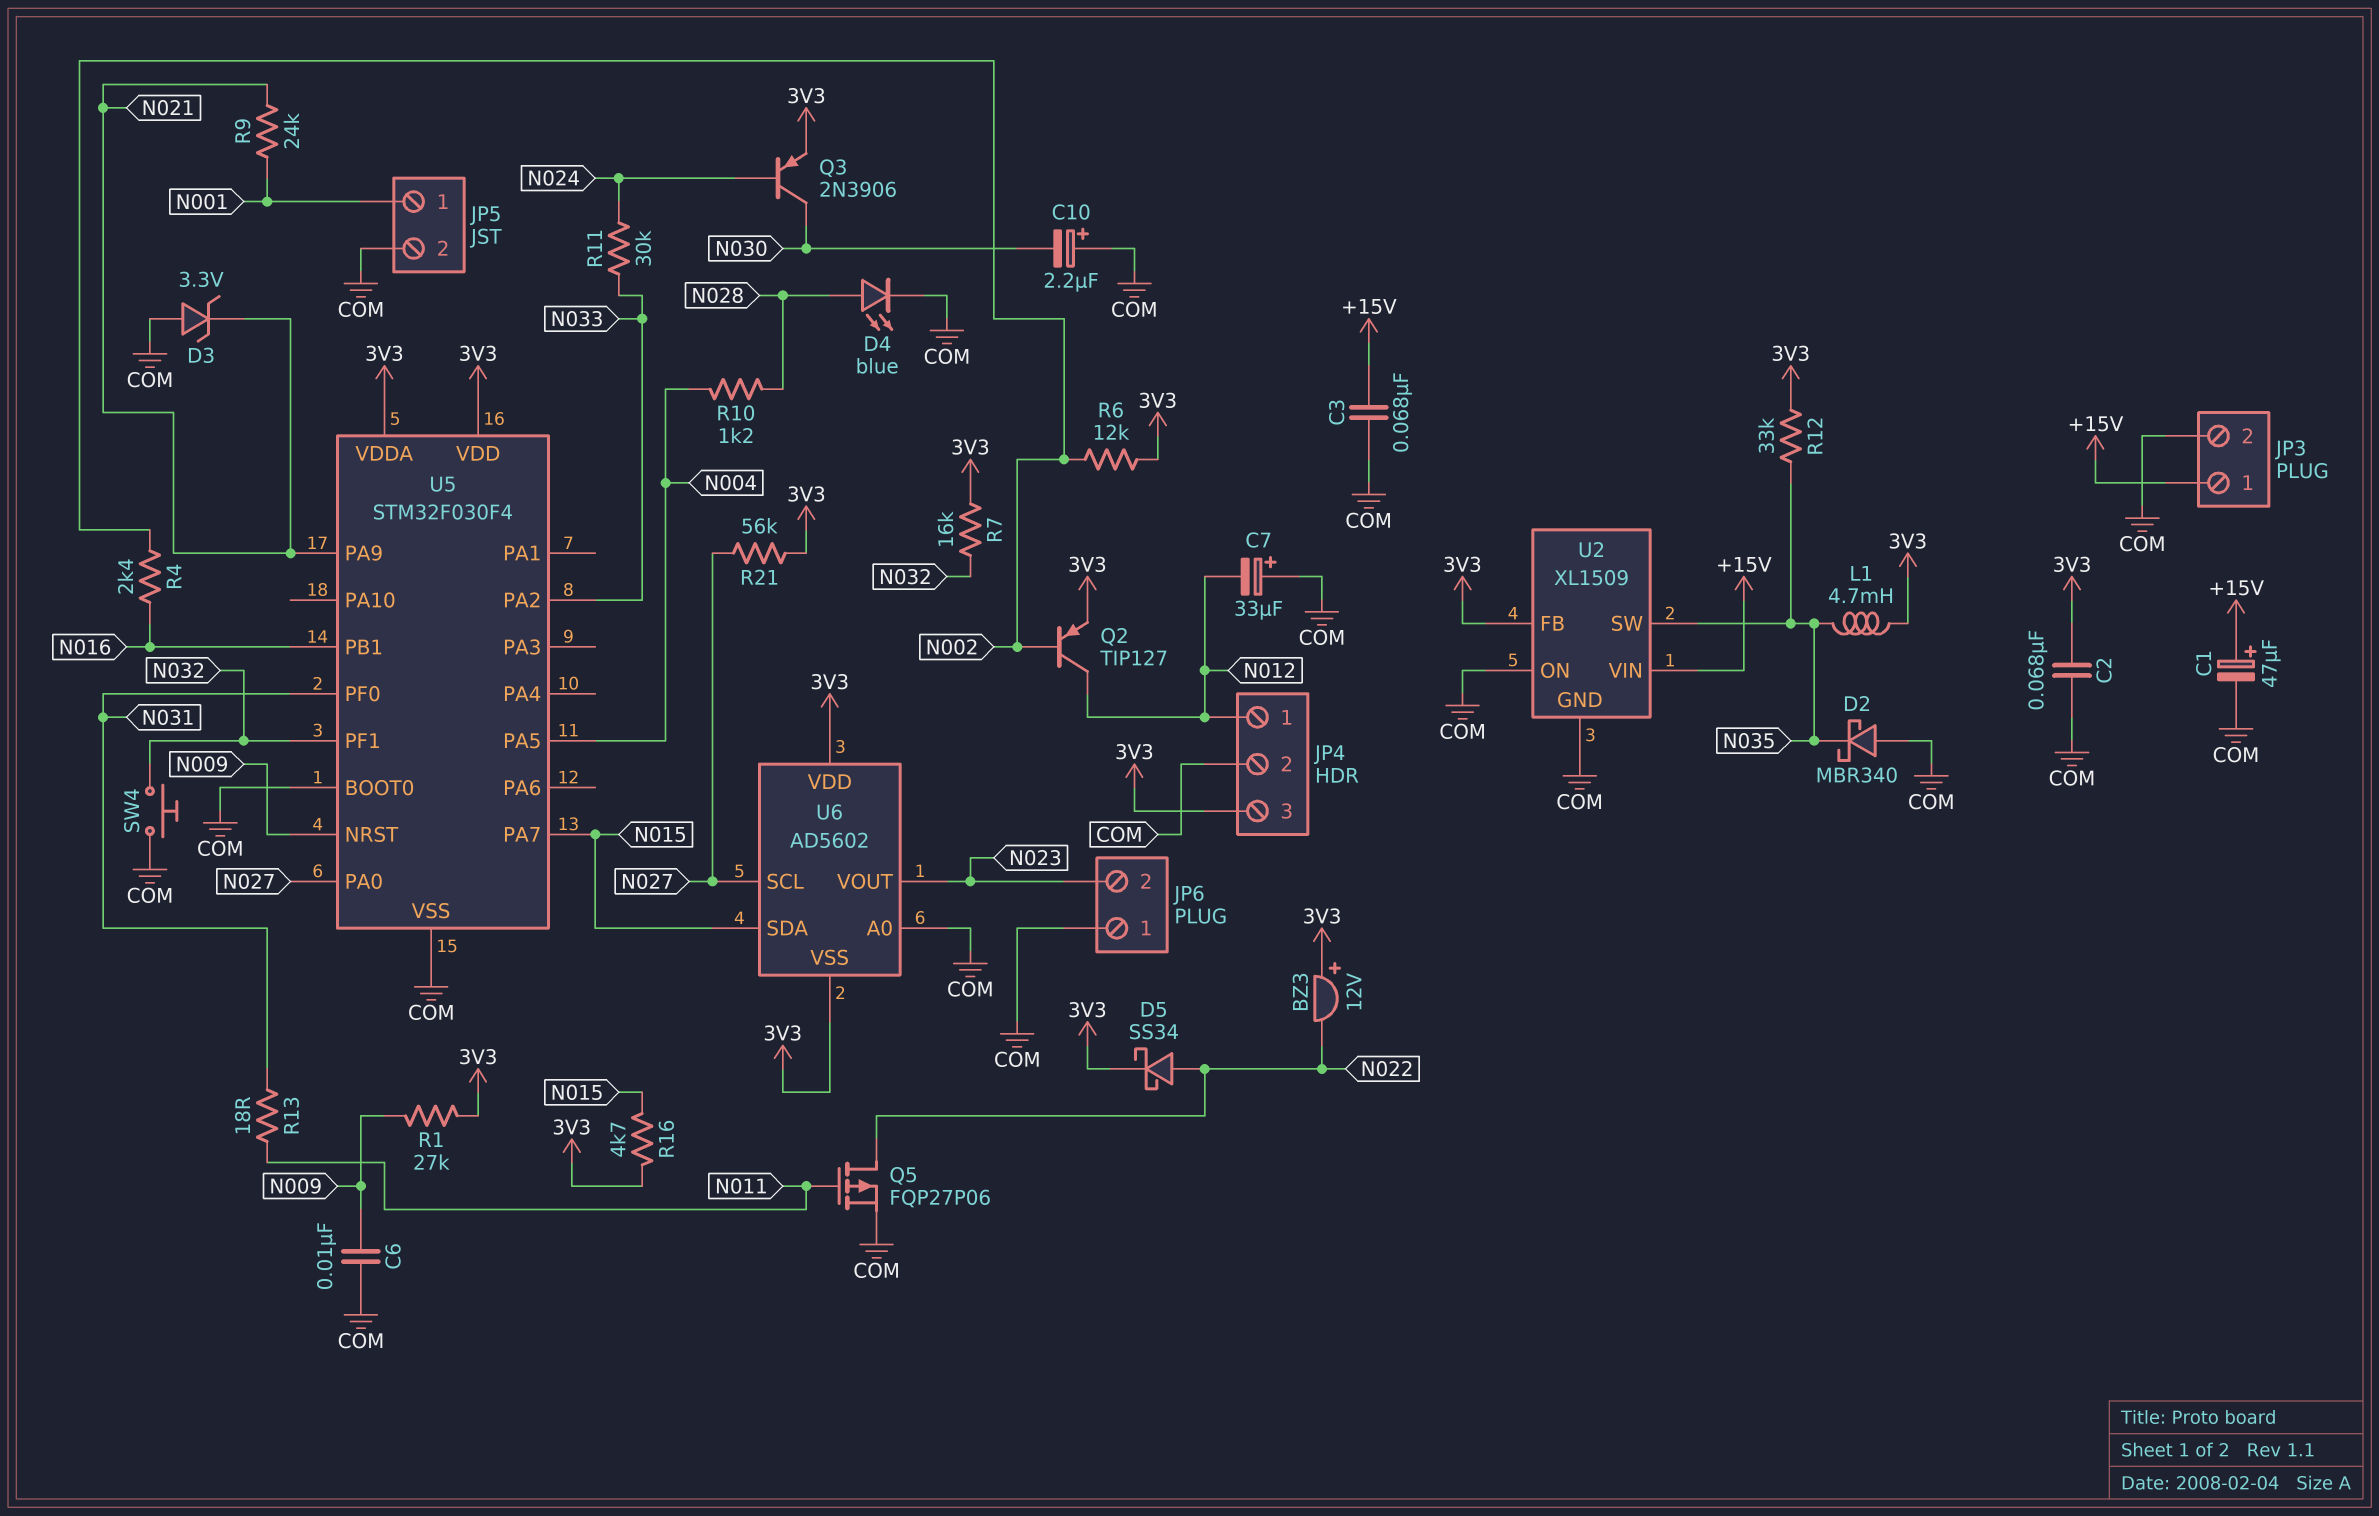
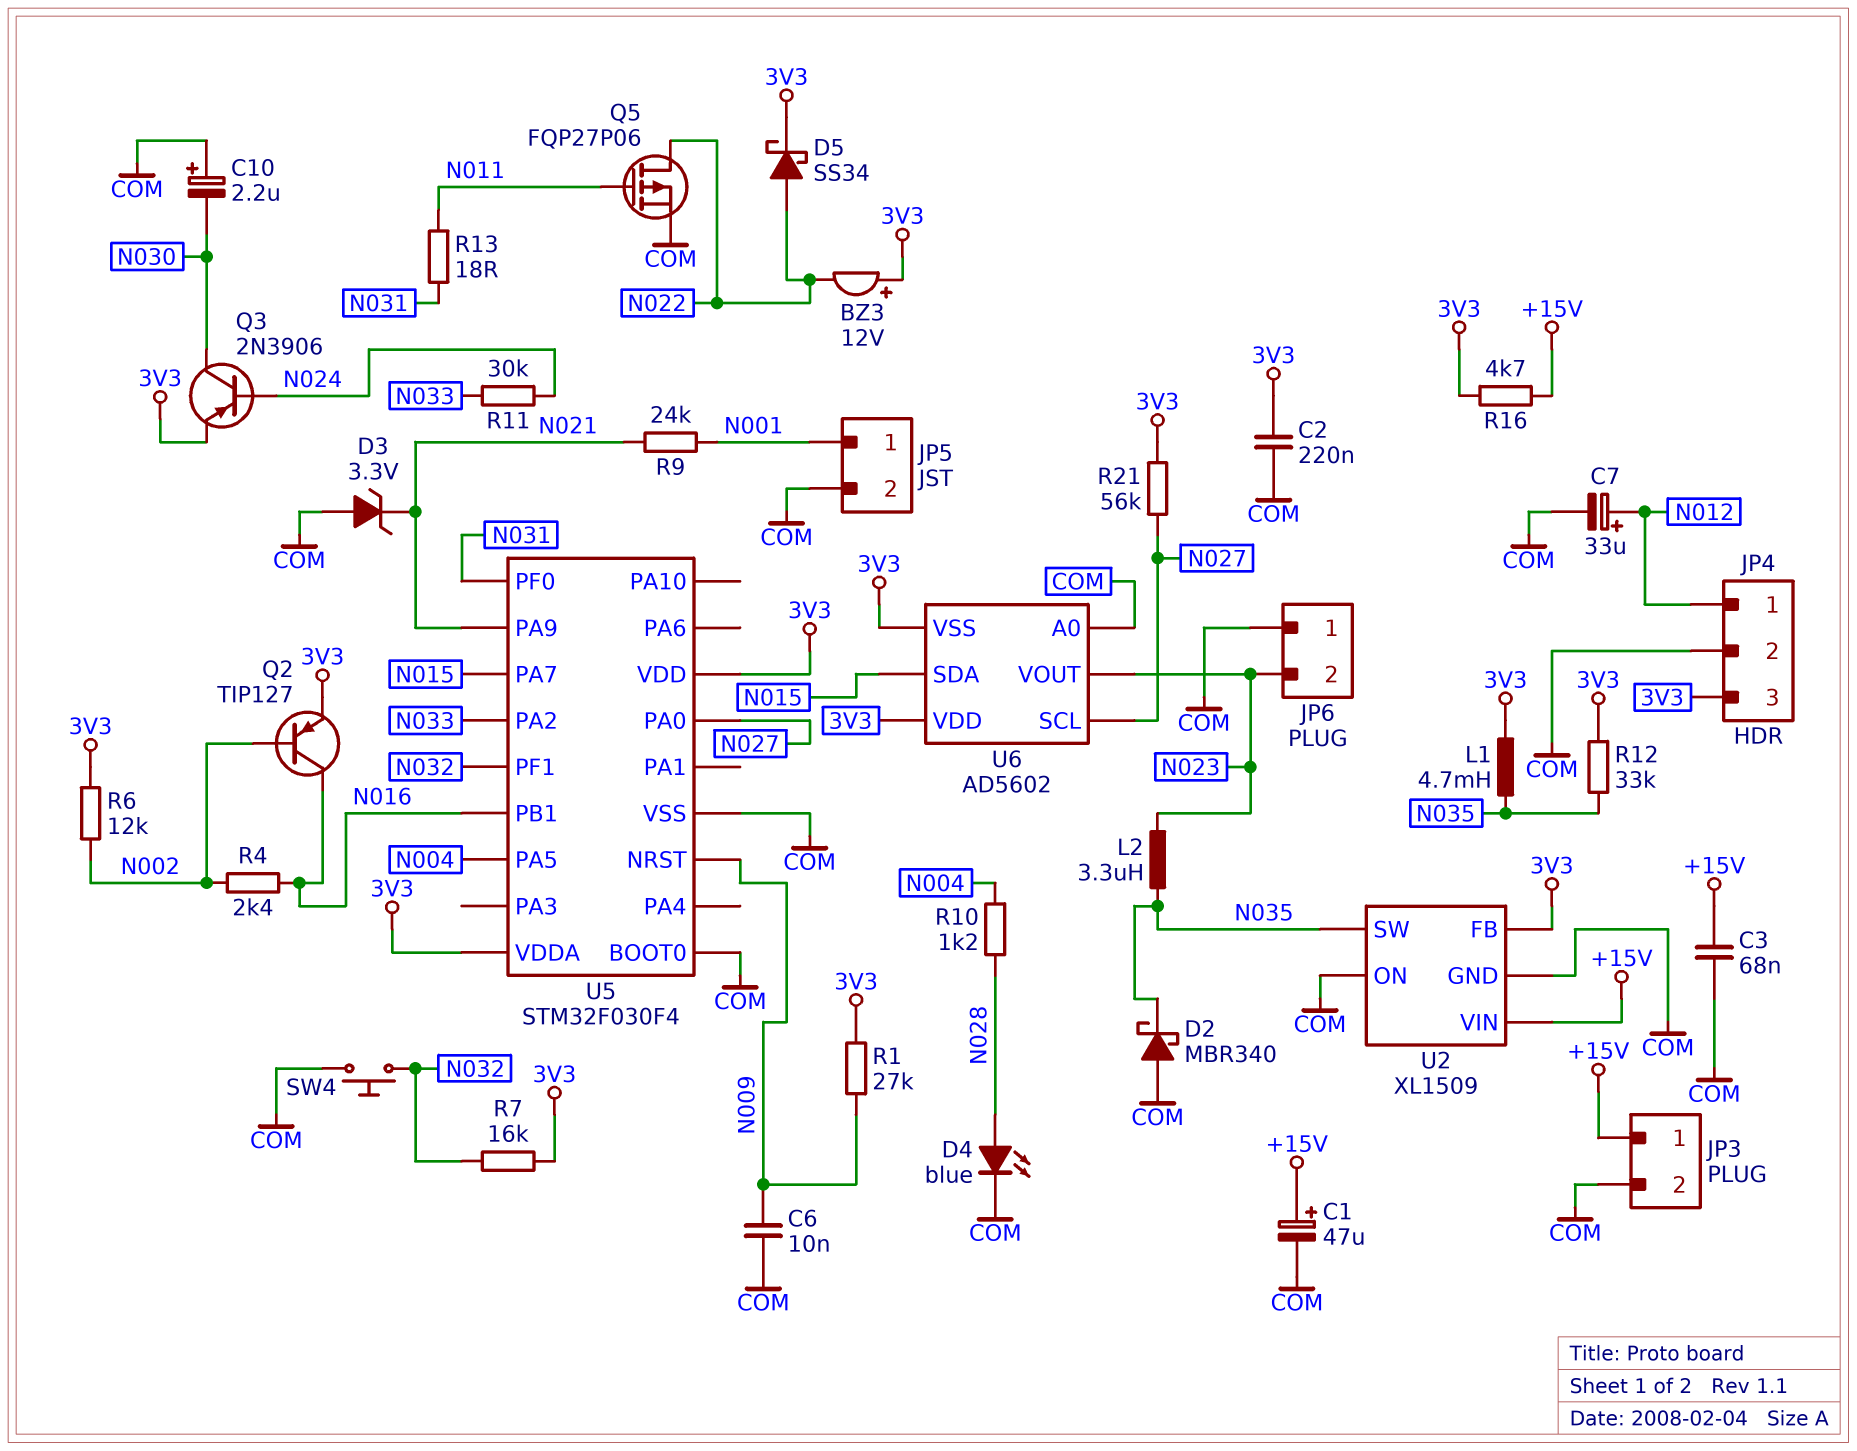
C2: 68nF (3V3, COM) -> 220nF (3V3, COM)
C7: 33uF (plus COM, minus N012) -> 33uF (plus N012, minus COM)
L2: none -> 3.3uH (N023, N035)
Q2: PNP TIP127 (B N002, C N012, E 3V3) -> PNP TIP127 (B N002, C N016, E 3V3)
R16: 4.7k (3V3, N015) -> 4.7k (+15V, 3V3)

